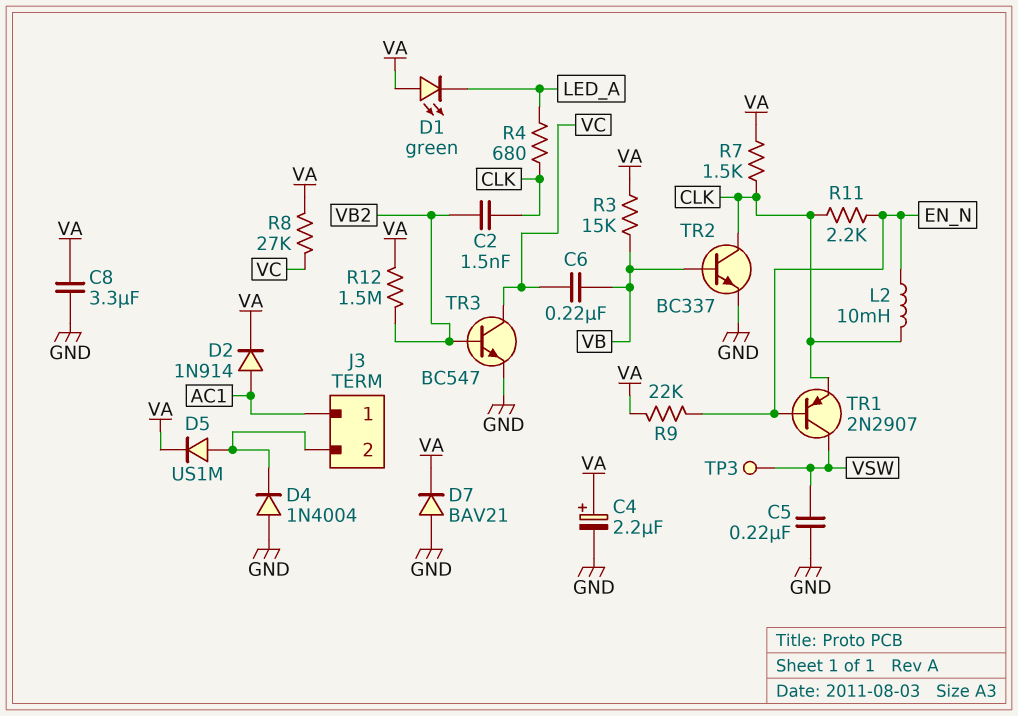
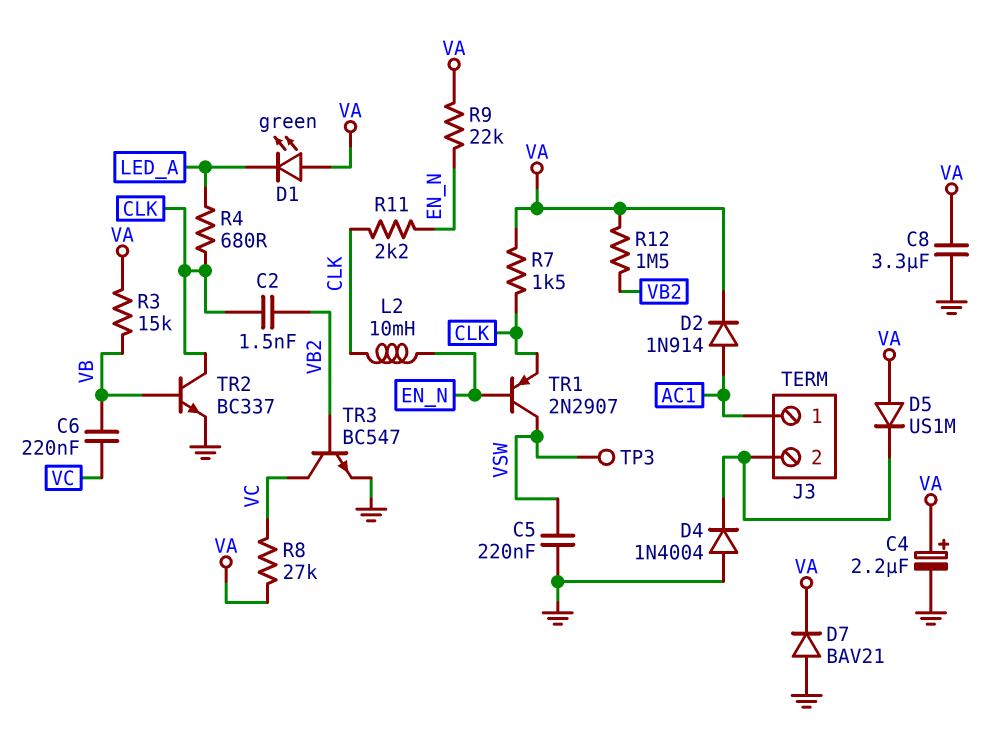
D5: diode US1M (A J3/2, K VA) -> diode US1M (A VA, K J3/2)

